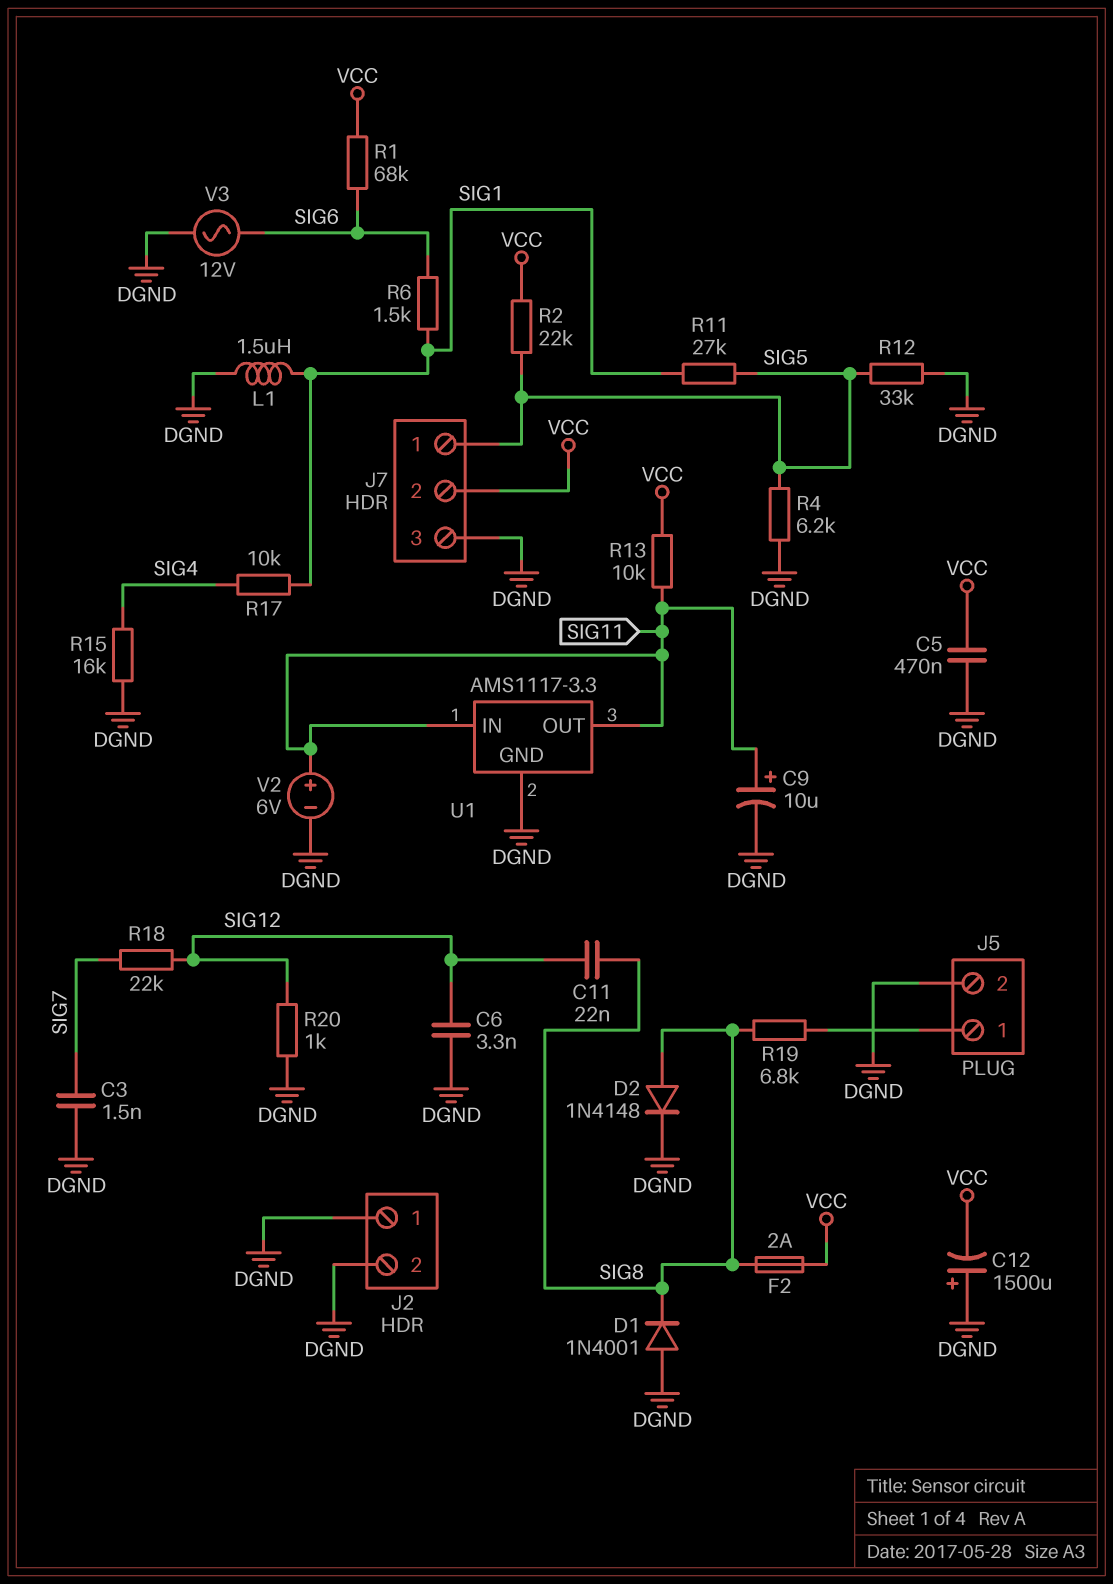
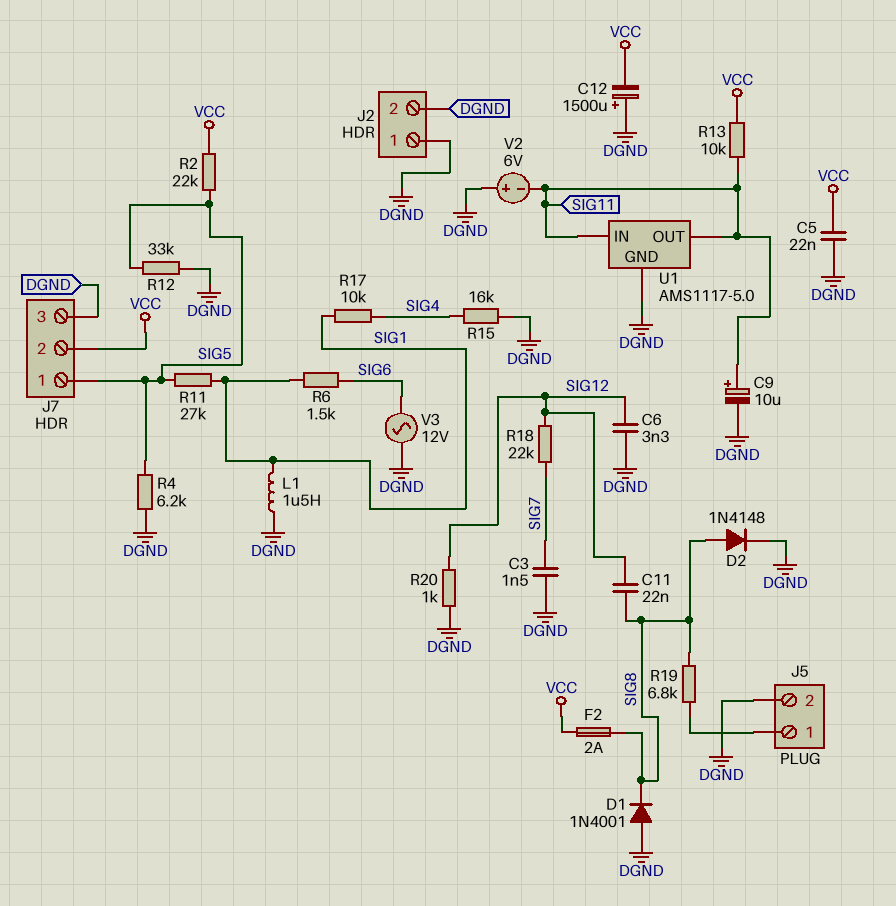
C5: 470nF (DGND, VCC) -> 22nF (DGND, VCC)
R1: 68k (SIG6, VCC) -> none
U1: AMS1117-3.3 -> AMS1117-5.0
V2: 6V (plus SIG11, minus DGND) -> 6V (plus DGND, minus SIG11)

